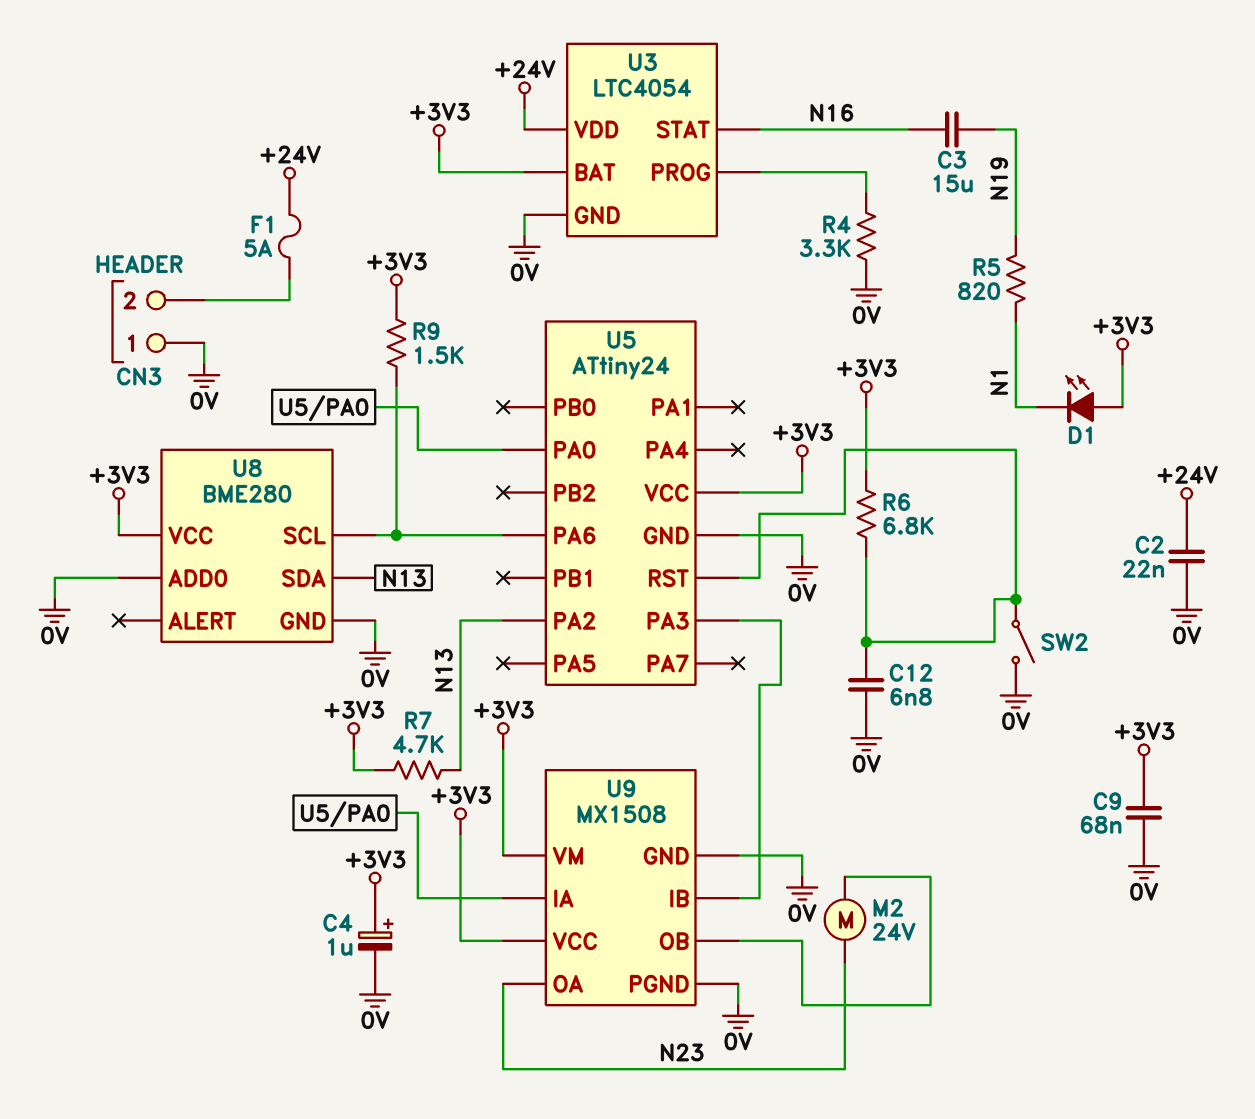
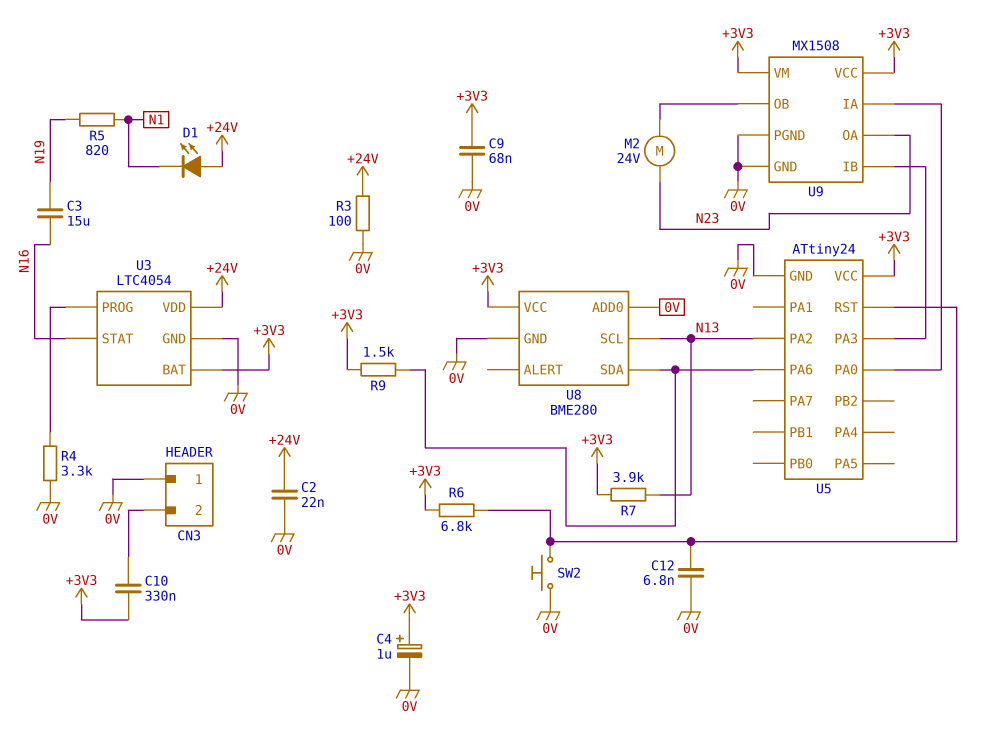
C10: none -> 330nF (+3V3, CN3/2)
D1: LED (A +3V3, K N1) -> LED (A +24V, K N1)
F1: 5A (+24V, CN3/2) -> none
R3: none -> 100 (+24V, 0V)
R7: 4.7k (+3V3, N13) -> 3.9k (+3V3, N13)
SW2: switch (0V, U5/RST) -> button (0V, U5/RST)
U8 pin SCL: U5/PA6 -> N13
U8 pin SDA: N13 -> U5/PA6

